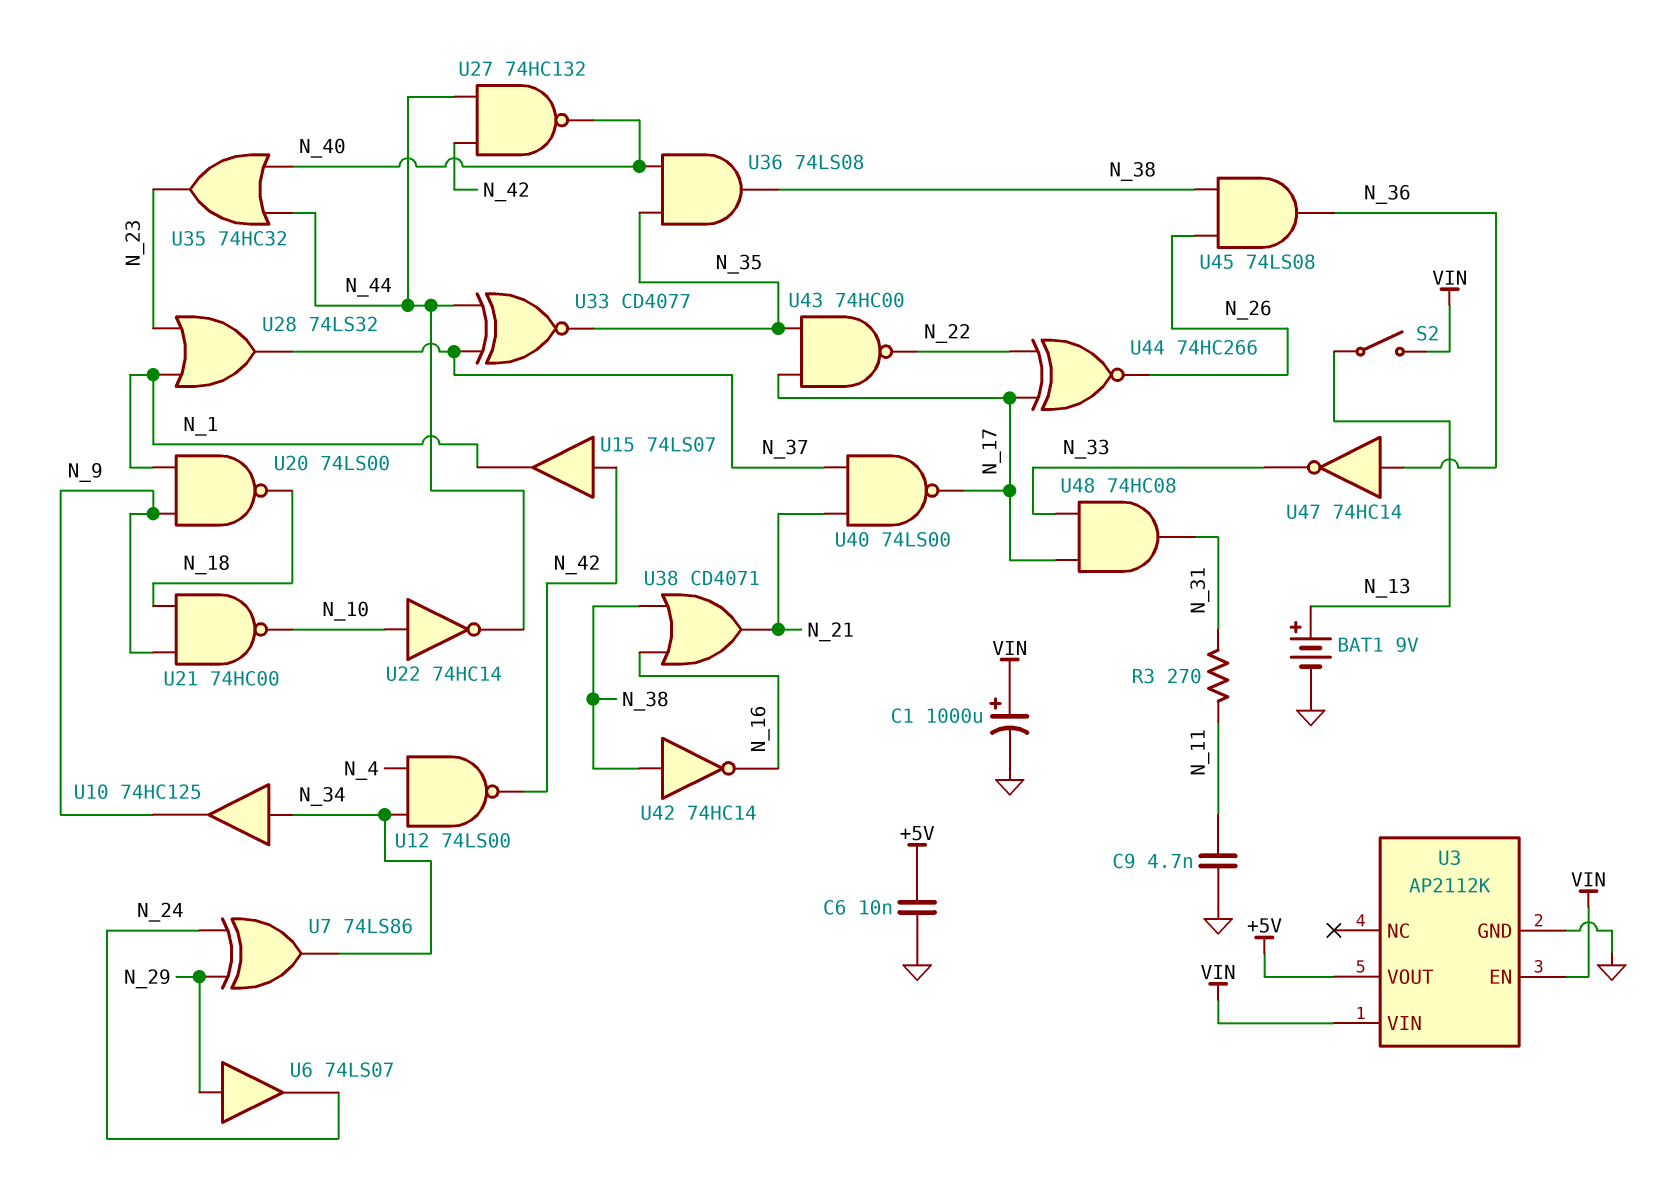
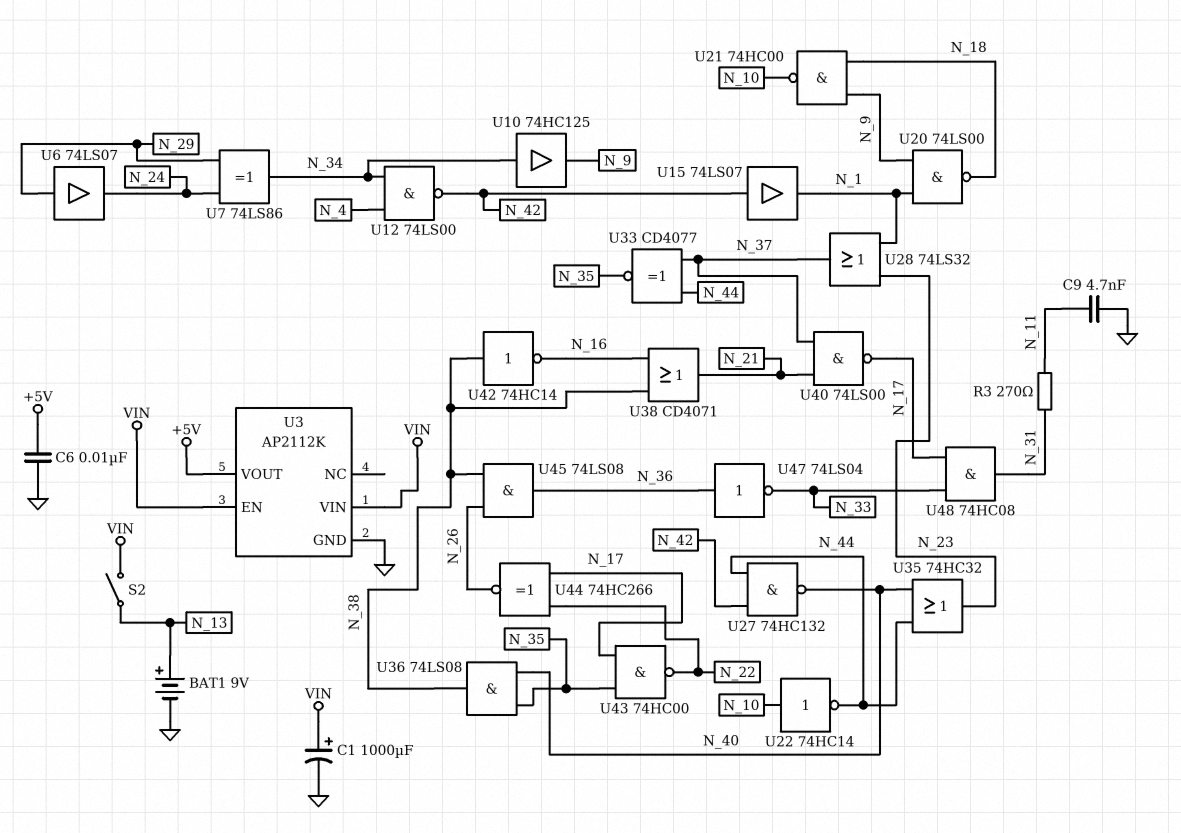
U47: NOT 74HC14 (in N_36, out N_33) -> NOT 74LS04 (in N_36, out N_33)

